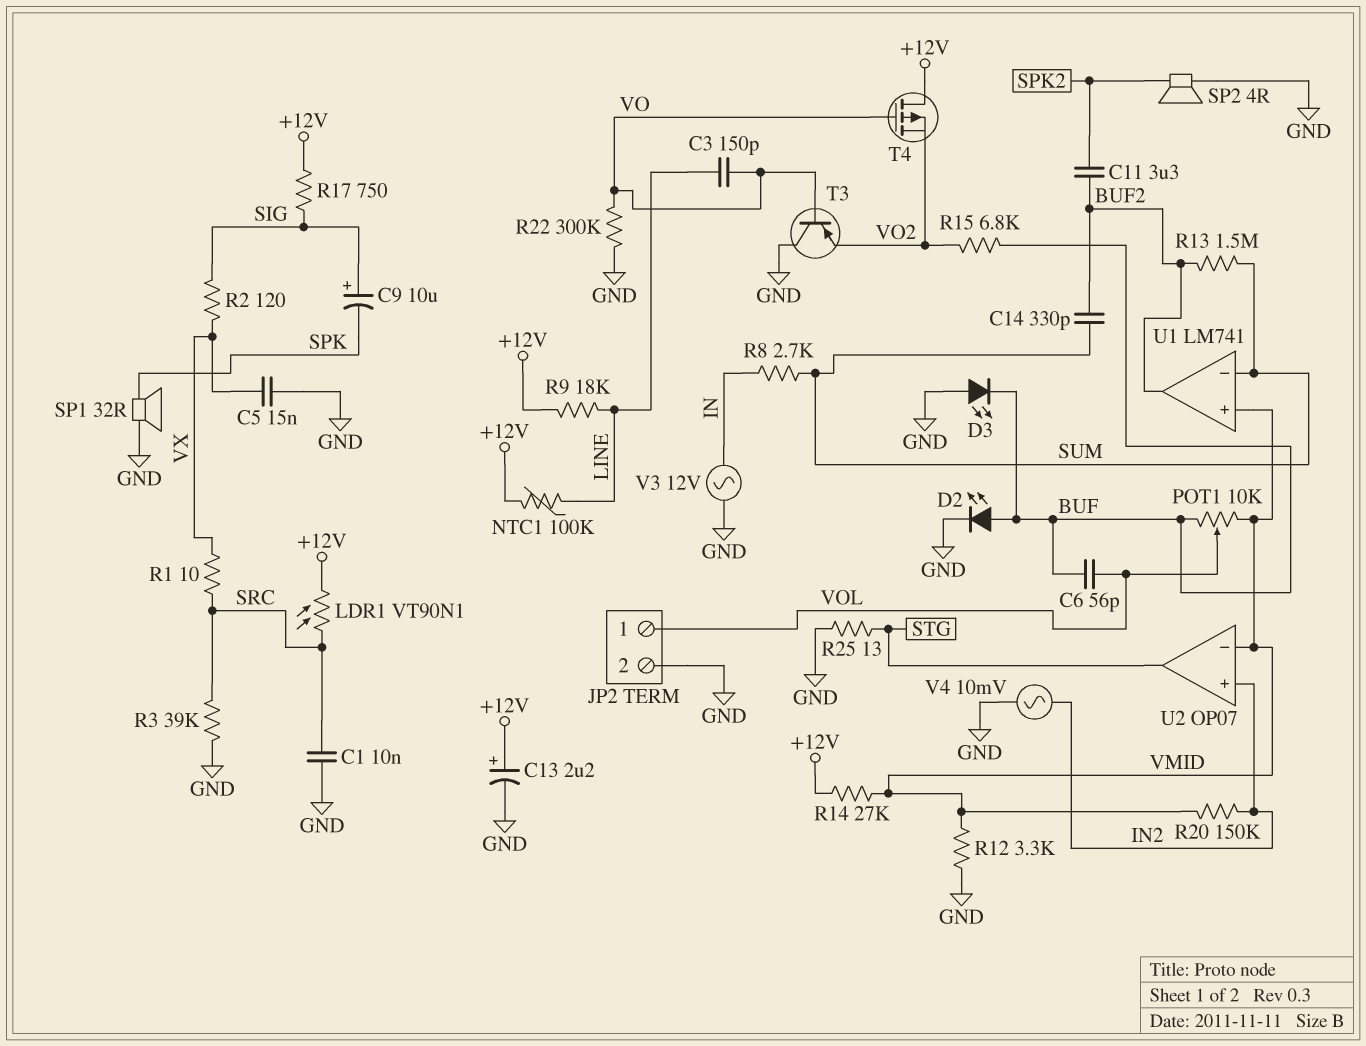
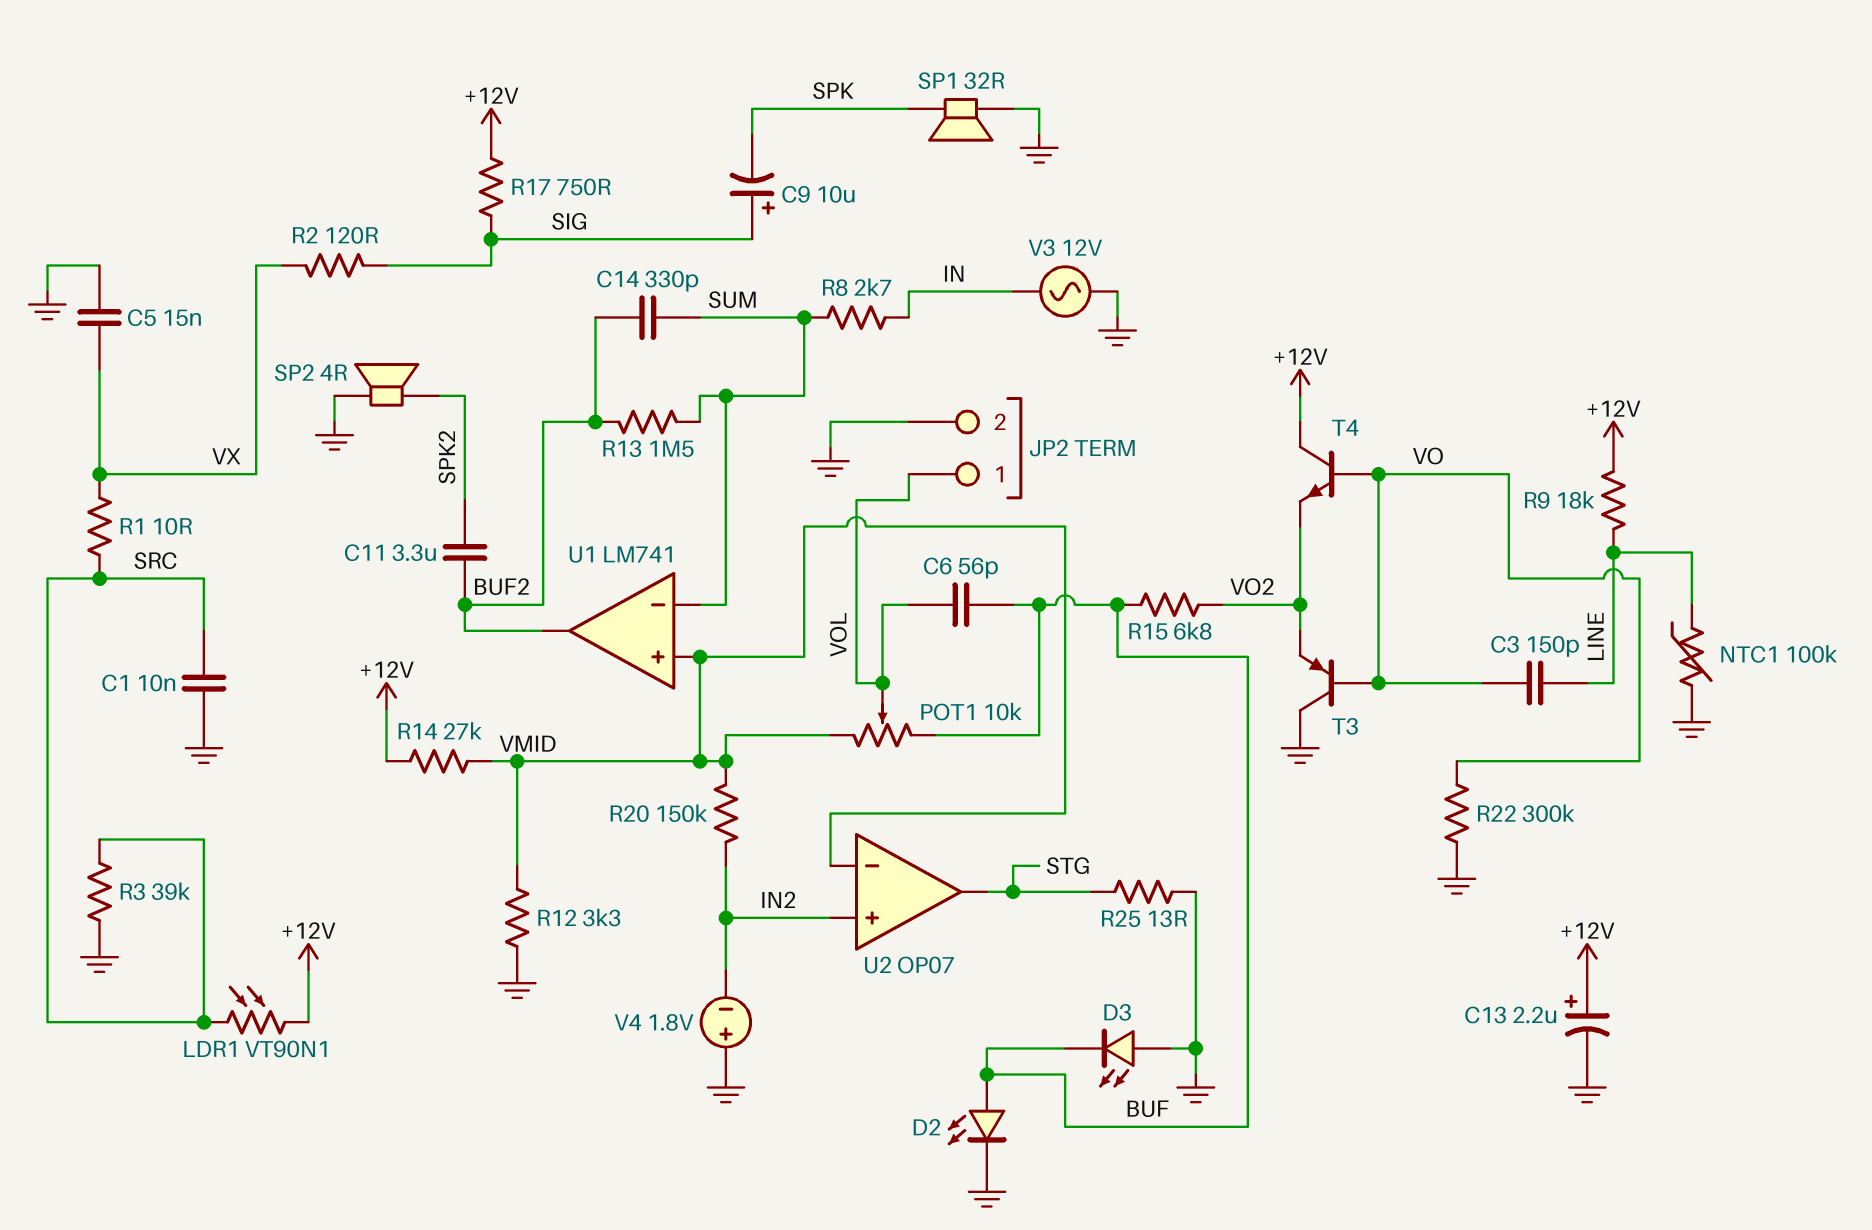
NTC1: 100k (+12V, LINE) -> 100k (GND, LINE)
T4: PMOS (G VO, D +12V, S VO2) -> NPN (B VO, C +12V, E VO2)
V4: AC 10mV (GND, IN2) -> 1.8V (plus GND, minus IN2)

